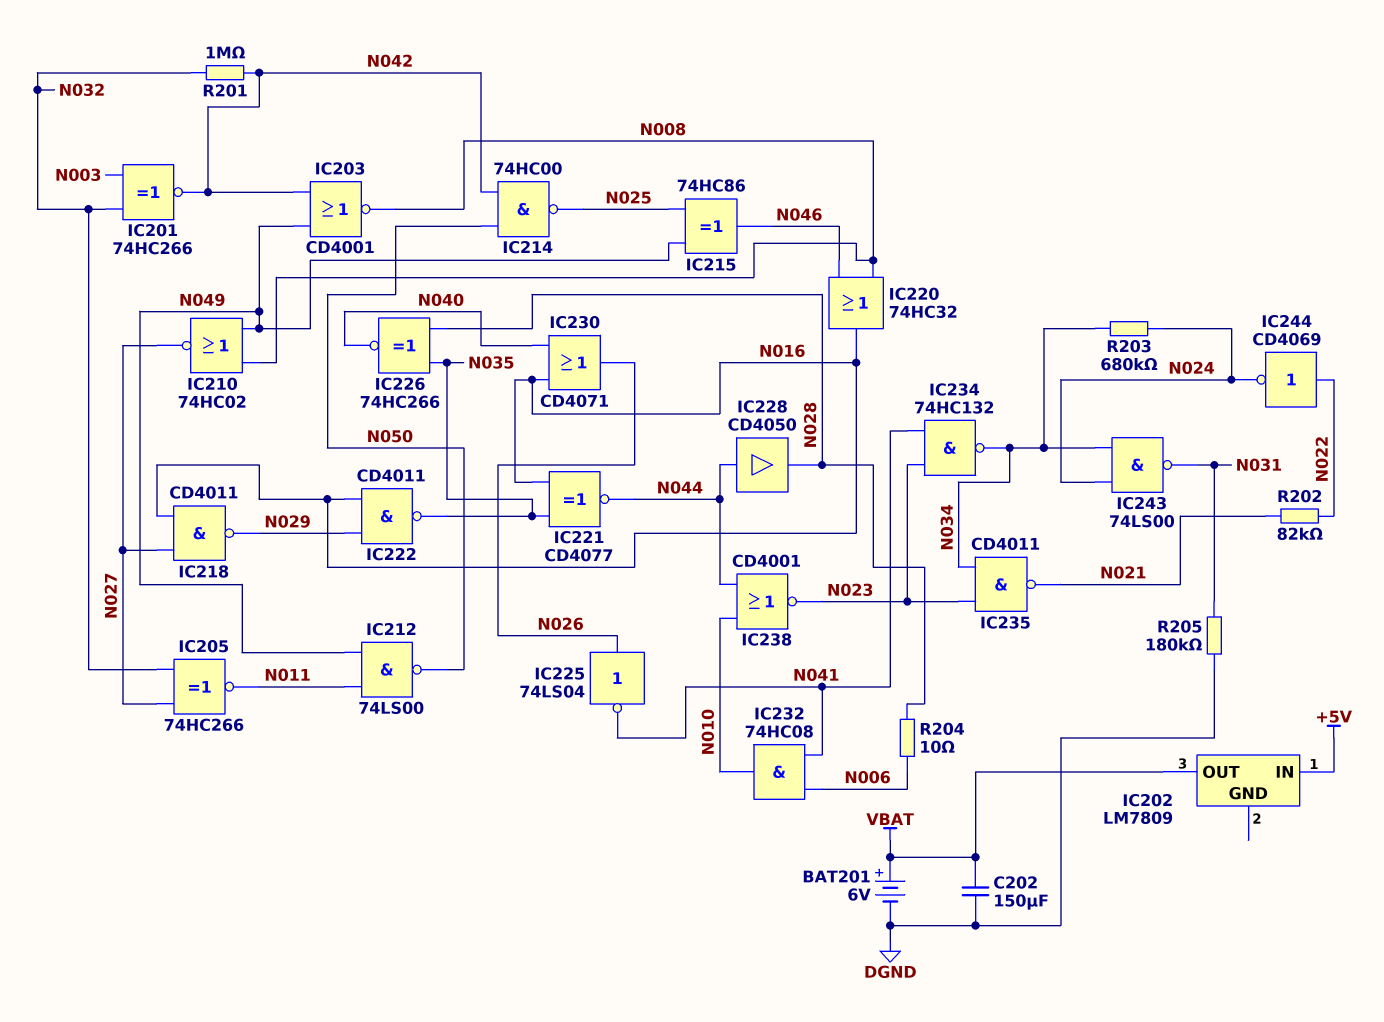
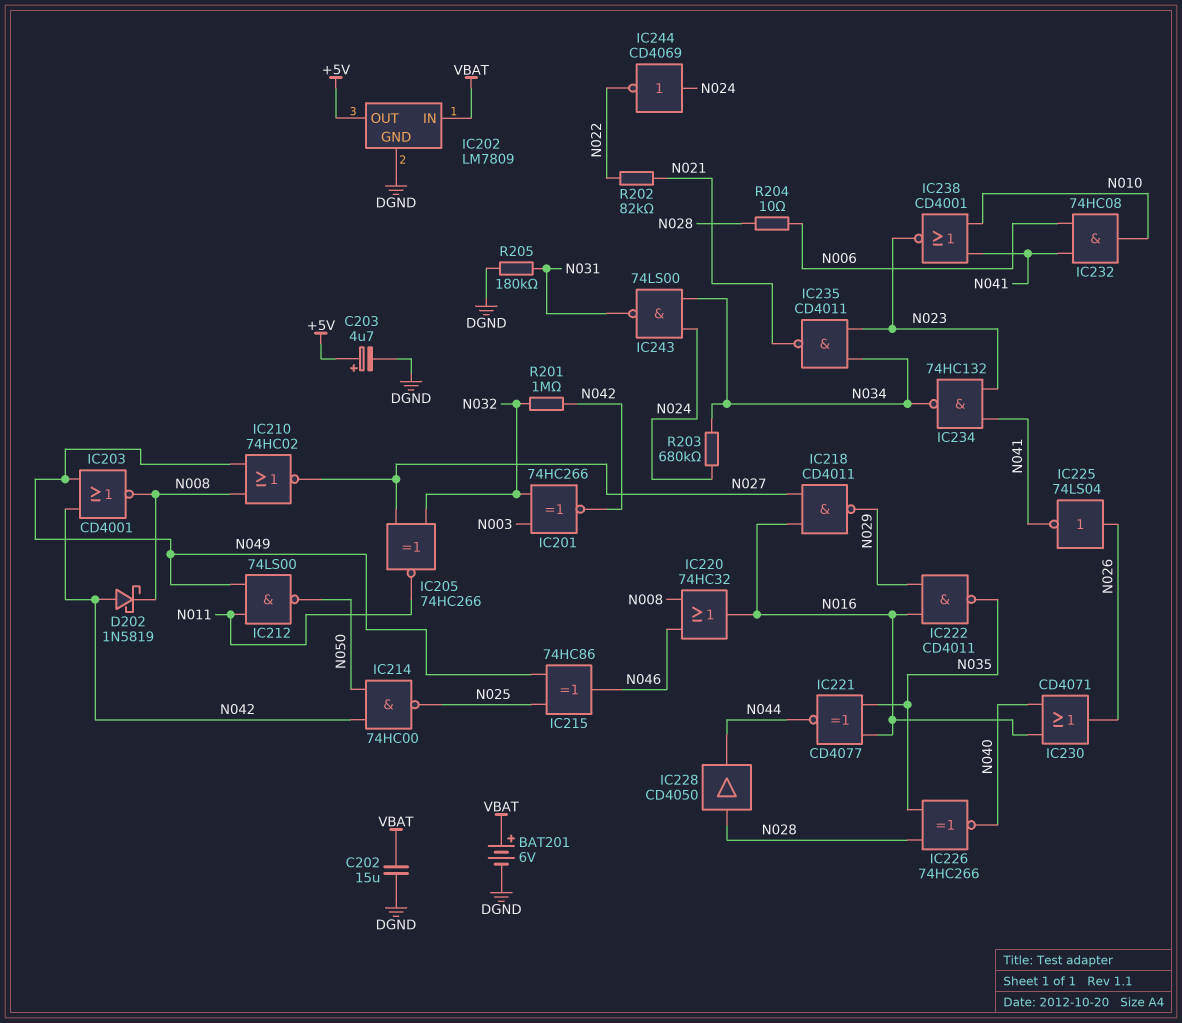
C202: 150uF (DGND, VBAT) -> 15uF (DGND, VBAT)
C203: none -> 4.7uF (plus +5V, minus DGND)
D202: none -> schottky 1N5819 (A N042, K N008)
IC202 pin GND: none -> DGND
IC202 pin IN: +5V -> VBAT
IC202 pin OUT: VBAT -> +5V
IC228: buffer CD4050 (in N044, out N028) -> buffer CD4050 (in N028, out N044)
IC238: NOR CD4001 (in N010, in N044, out N023) -> NOR CD4001 (in N010, in N041, out N023)
IC244: NOT CD4069 (in N022, out N024) -> NOT CD4069 (in N024, out N022)

